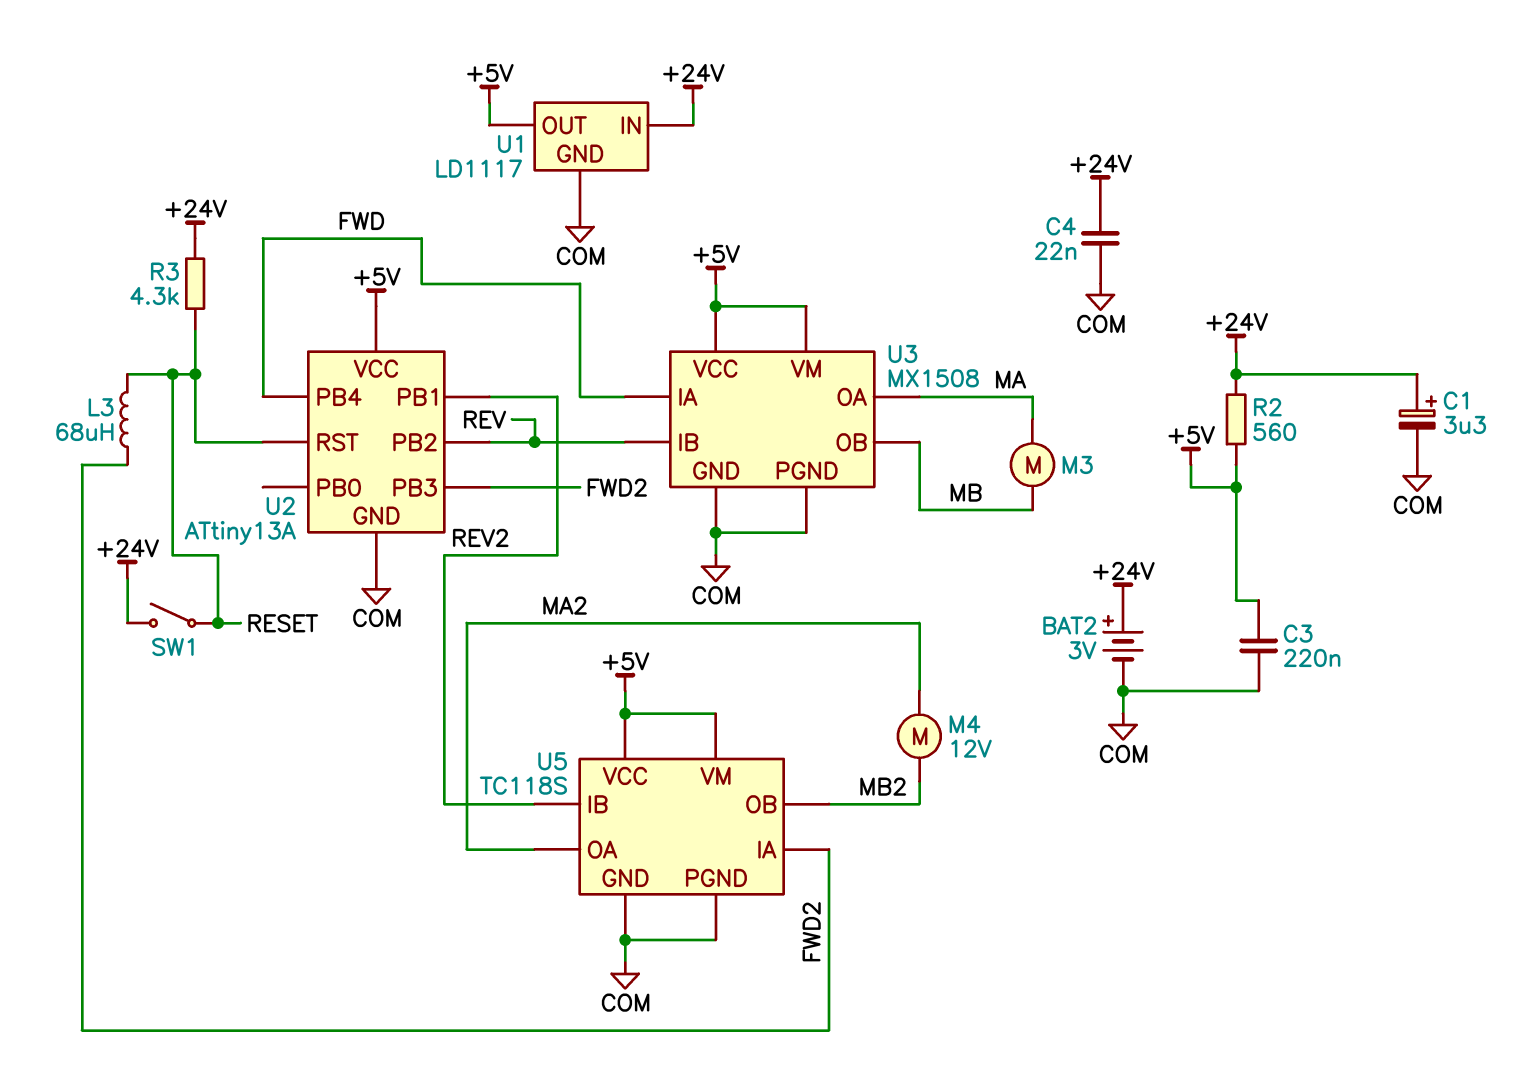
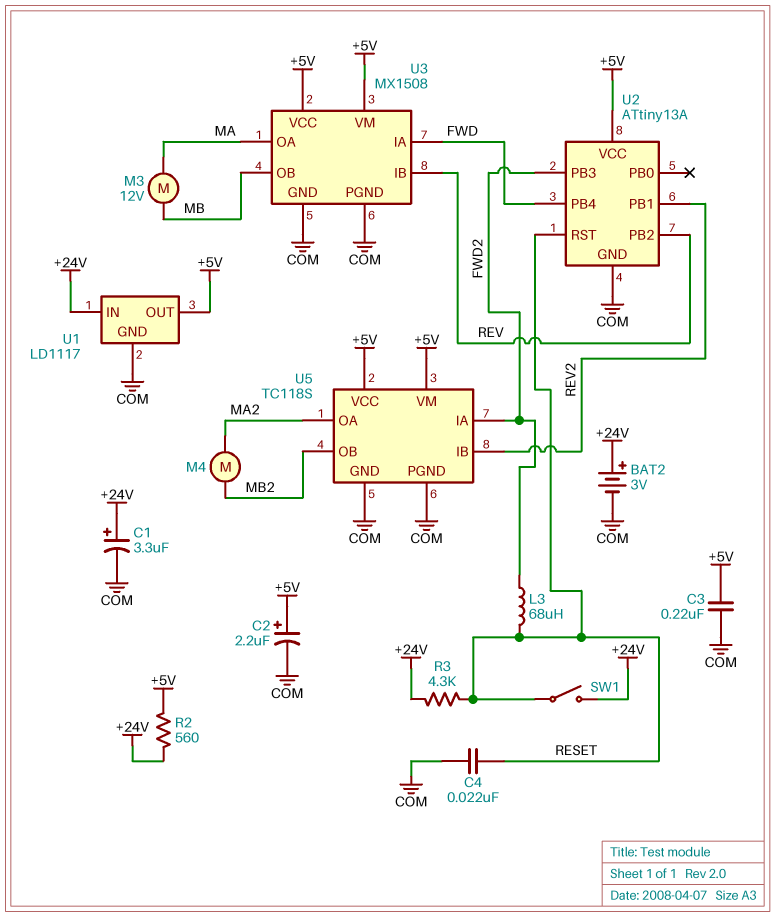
C2: none -> 2.2uF (plus +5V, minus COM)
C4: 22nF (+24V, COM) -> 22nF (COM, RESET)
M3: motor (MA, MB) -> motor 12V (MA, MB)
M4: motor 12V (MA2, MB2) -> motor (MA2, MB2)

